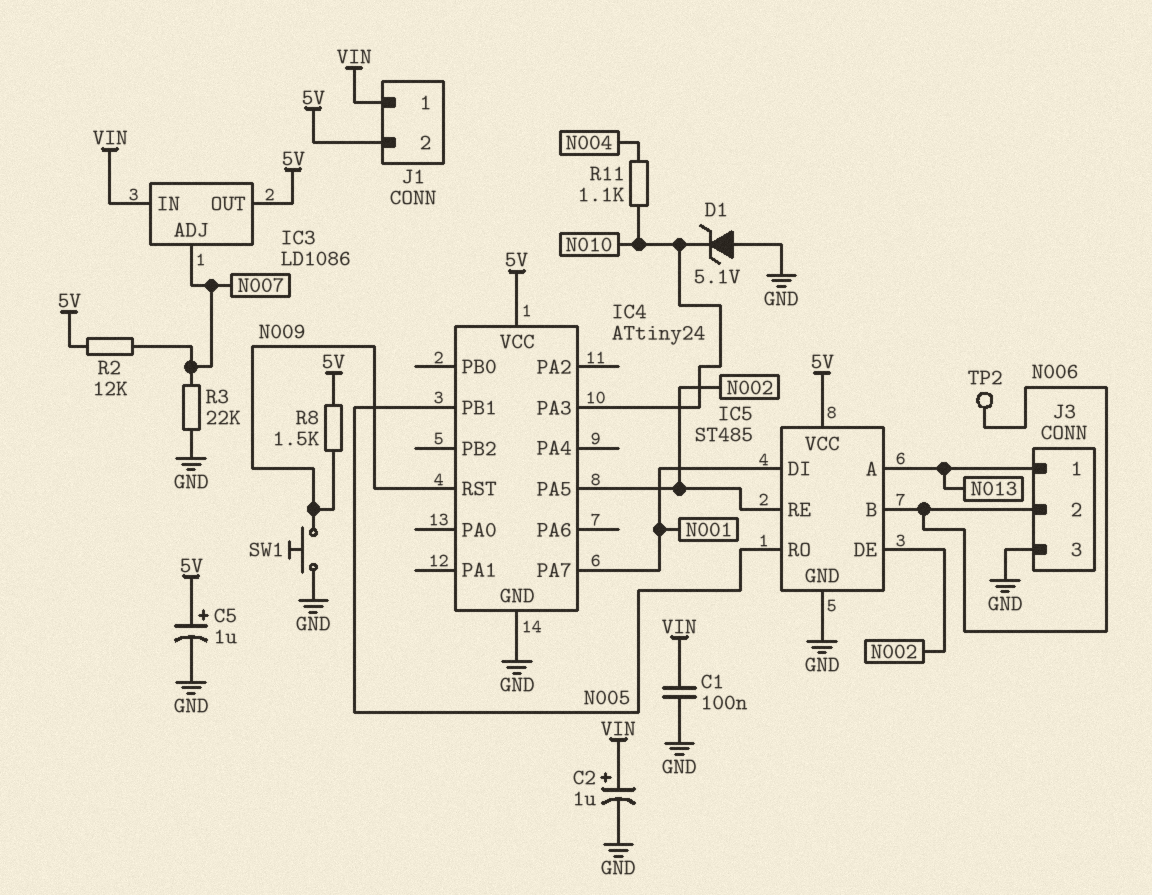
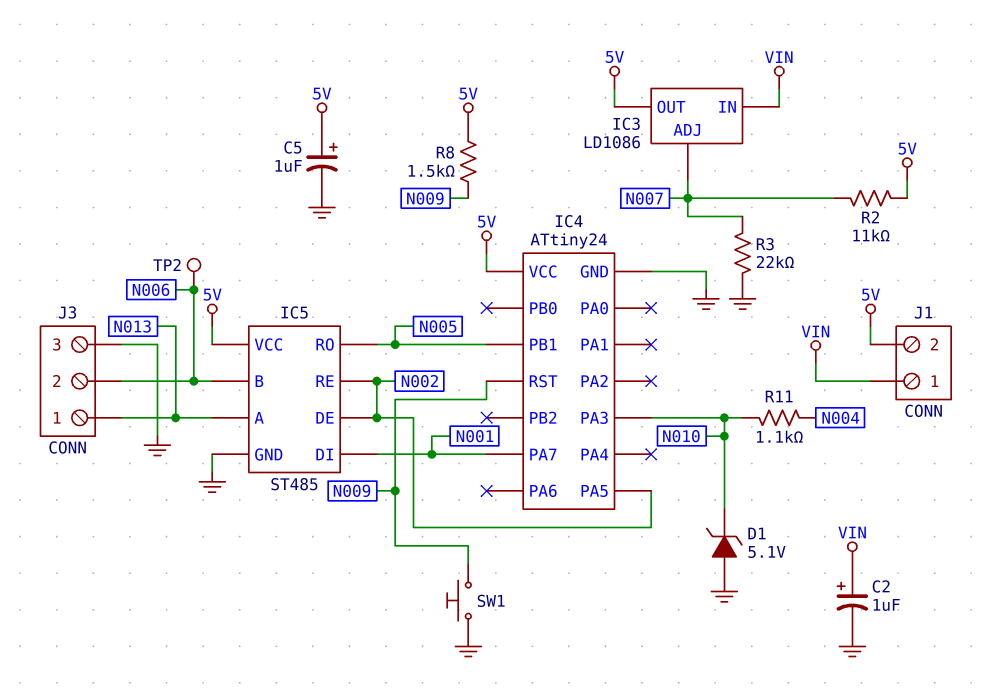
C1: 100nF (GND, VIN) -> none
R2: 12k (5V, N007) -> 11k (5V, N007)

